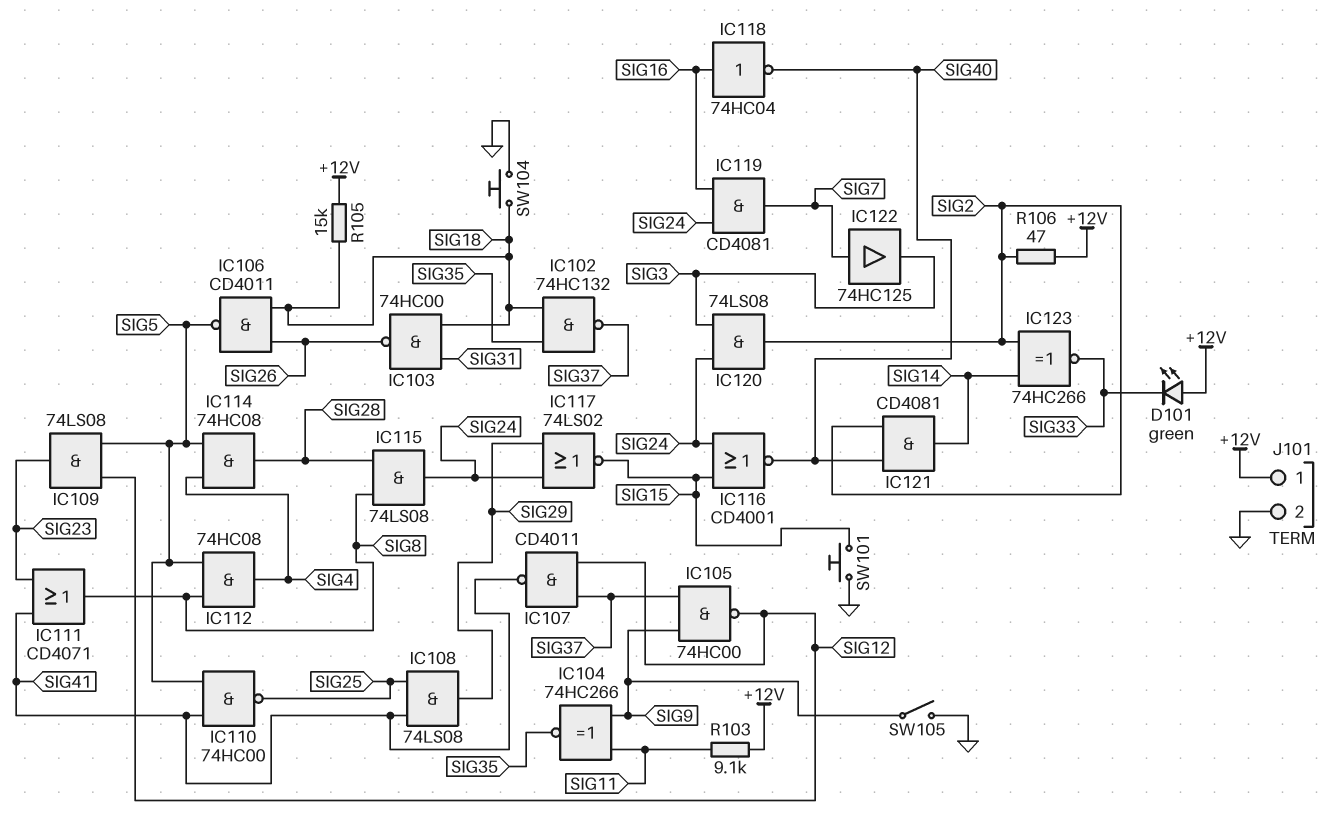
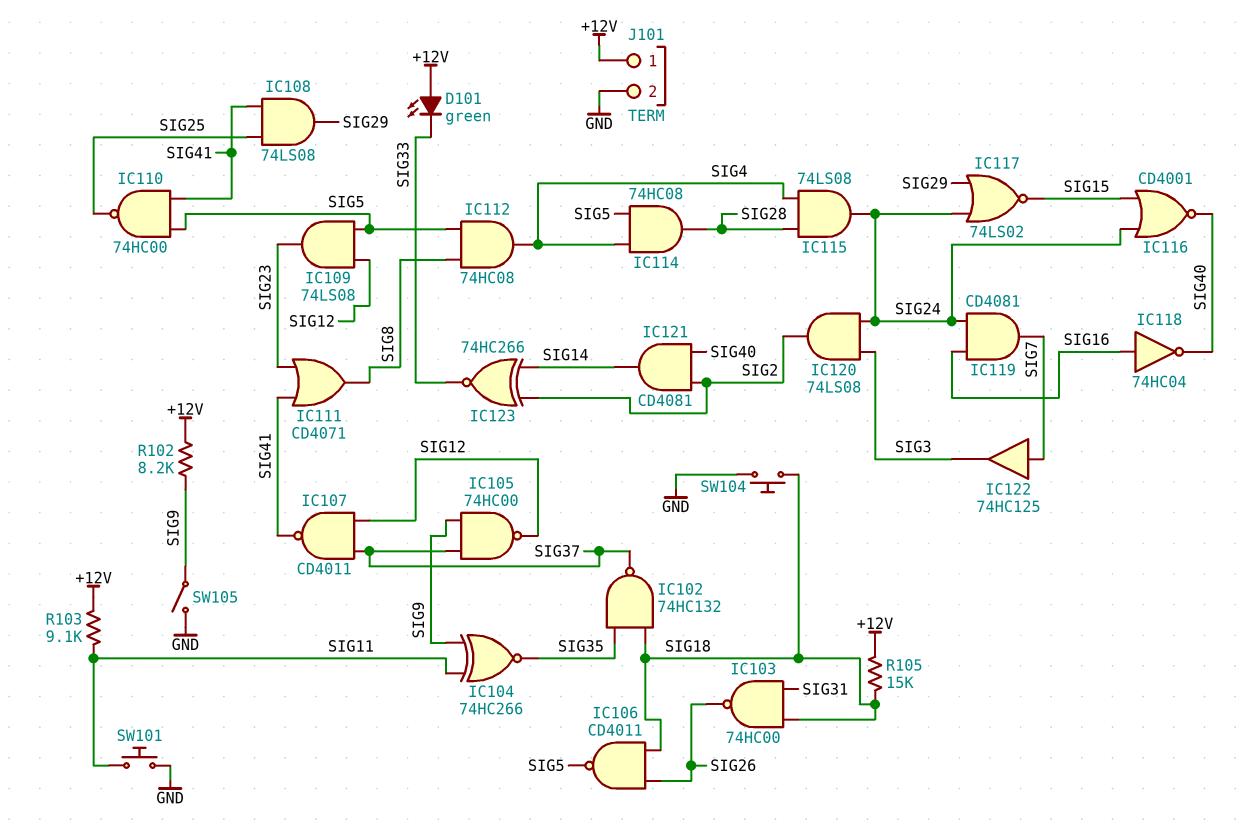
IC115: AND 74LS08 (in SIG8, in SIG28, out SIG24) -> AND 74LS08 (in SIG4, in SIG28, out SIG24)
R102: none -> 8.2k (+12V, SIG9)
R106: 47 (+12V, SIG2) -> none
SW101: button (GND, SIG15) -> button (GND, SIG11)

